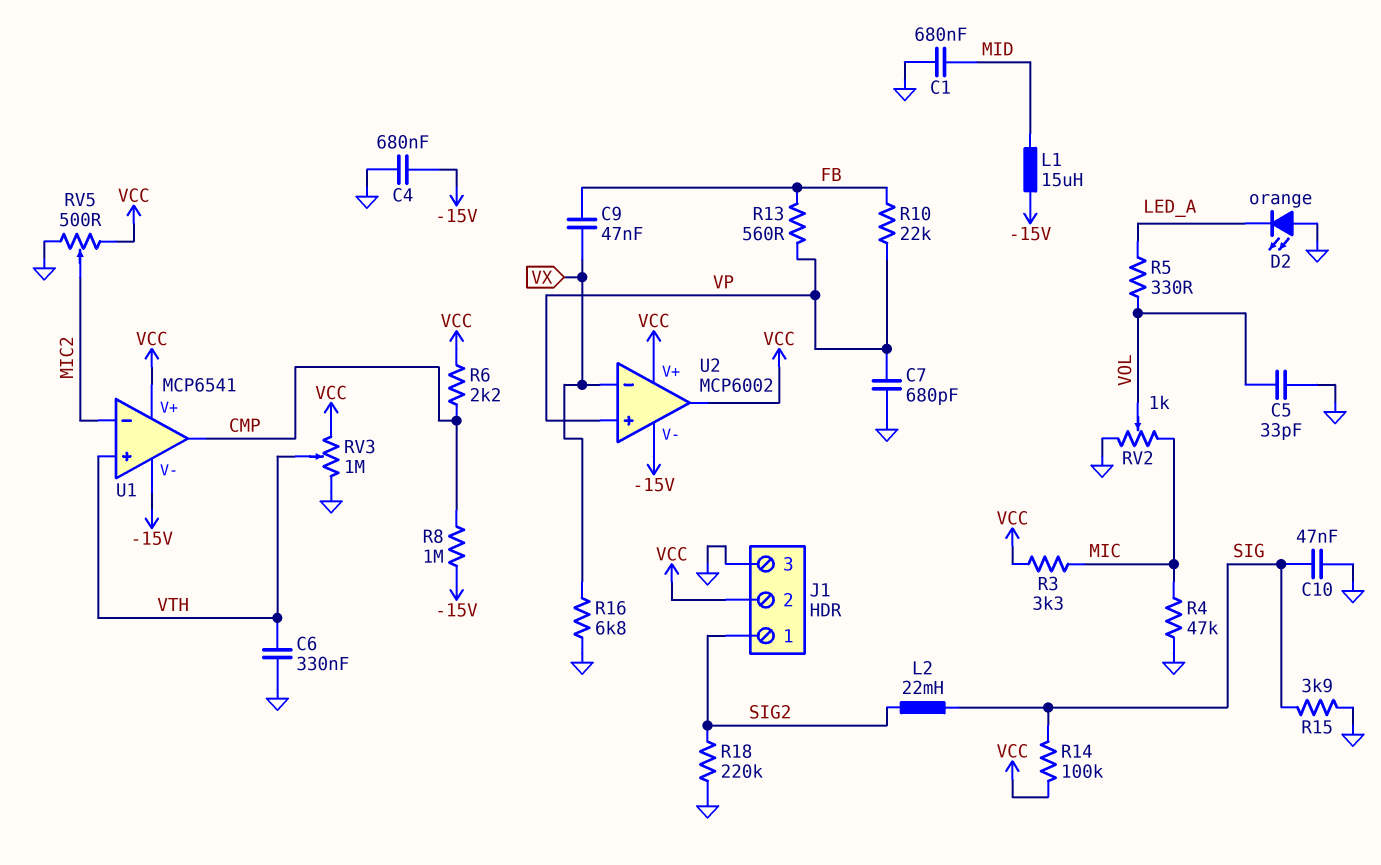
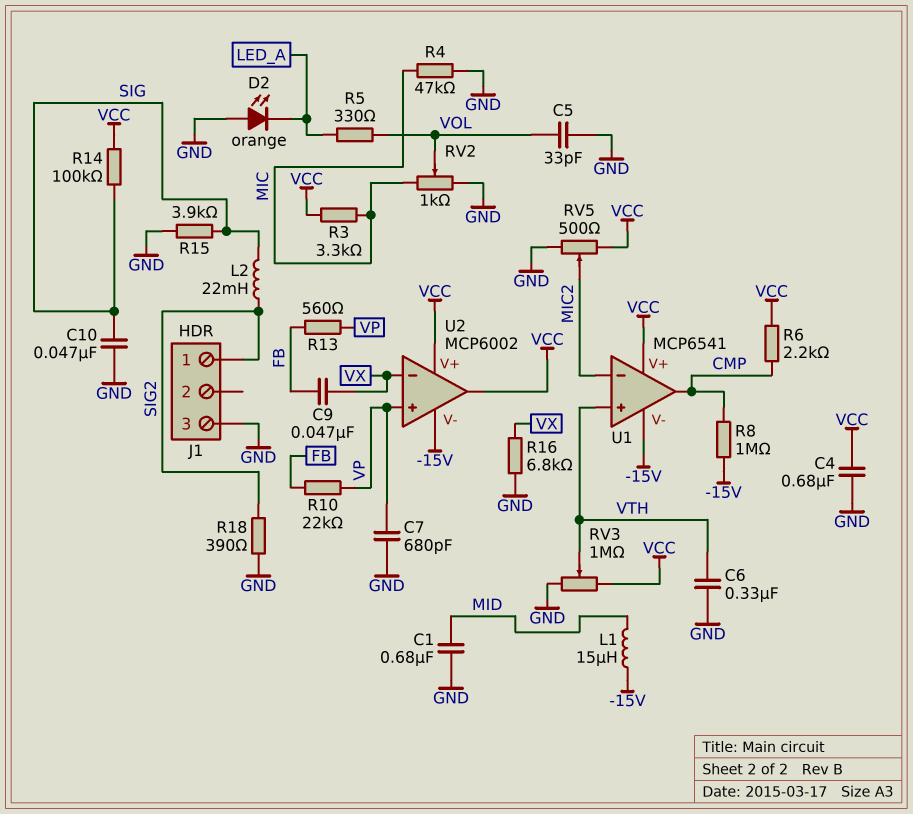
C4: 680nF (-15V, GND) -> 680nF (GND, VCC)
J1 pin 2: VCC -> none
R18: 220k (GND, SIG2) -> 390 (GND, SIG2)

